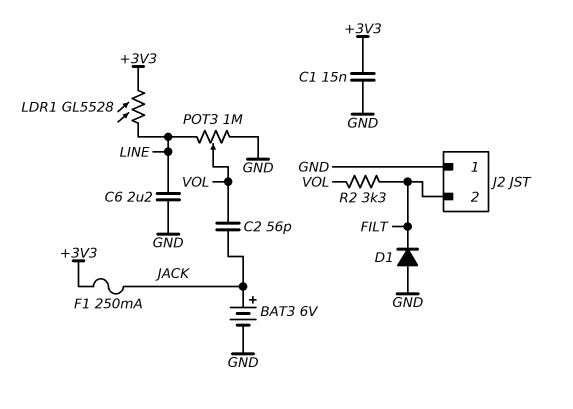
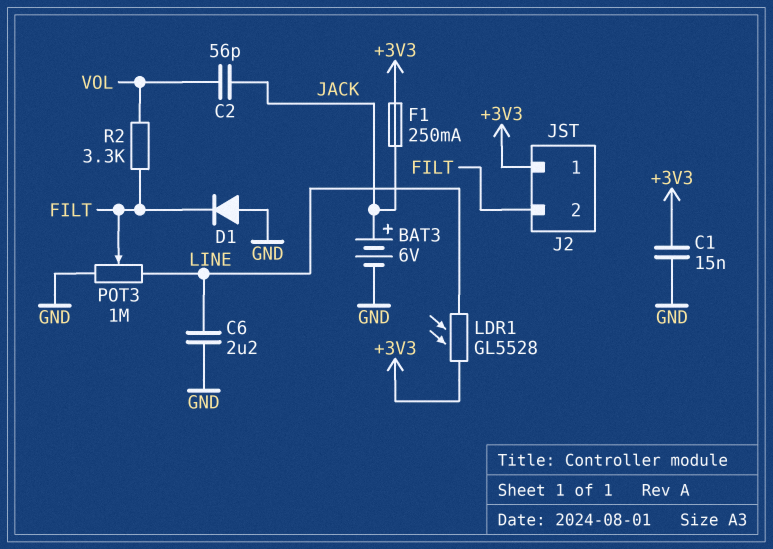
J2 pin 1: GND -> +3V3
POT3: 1M (GND, LINE, wiper VOL) -> 1M (GND, LINE, wiper FILT)

